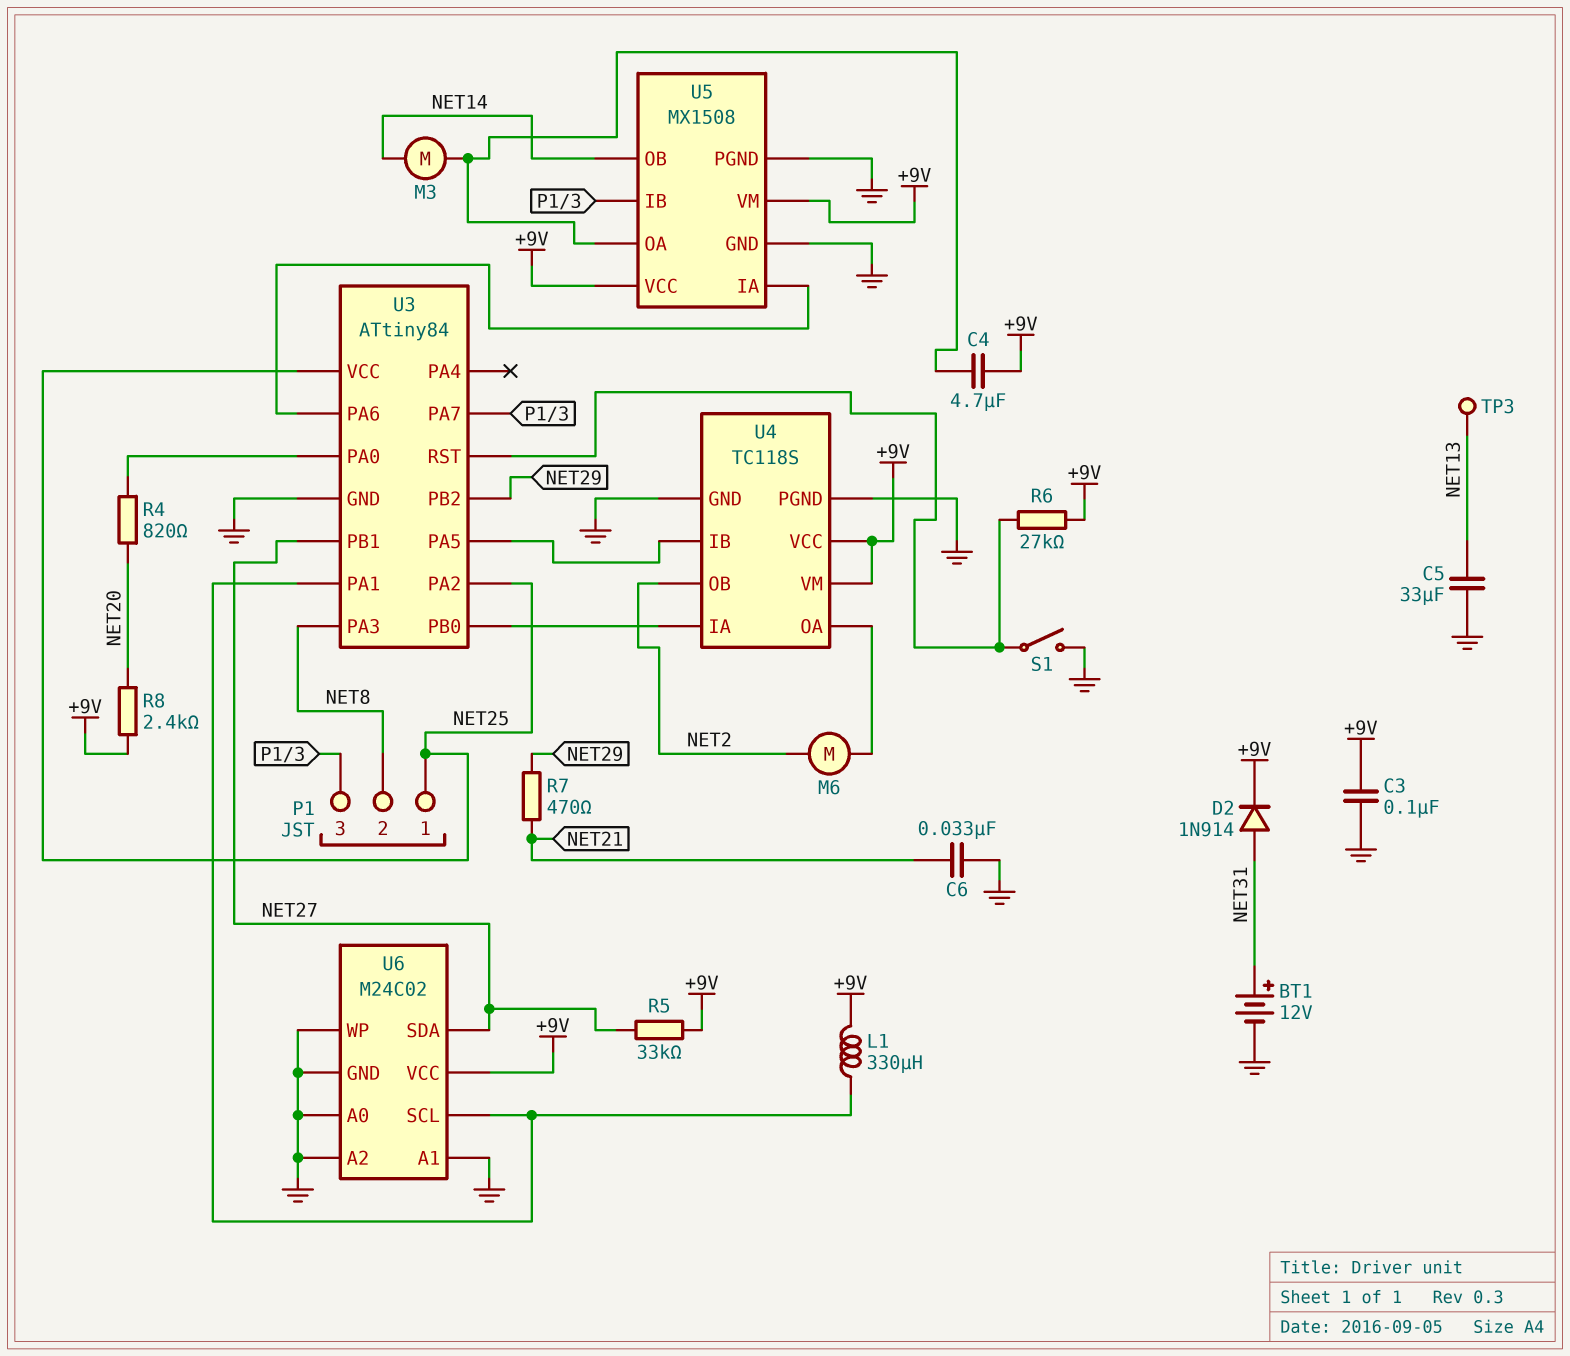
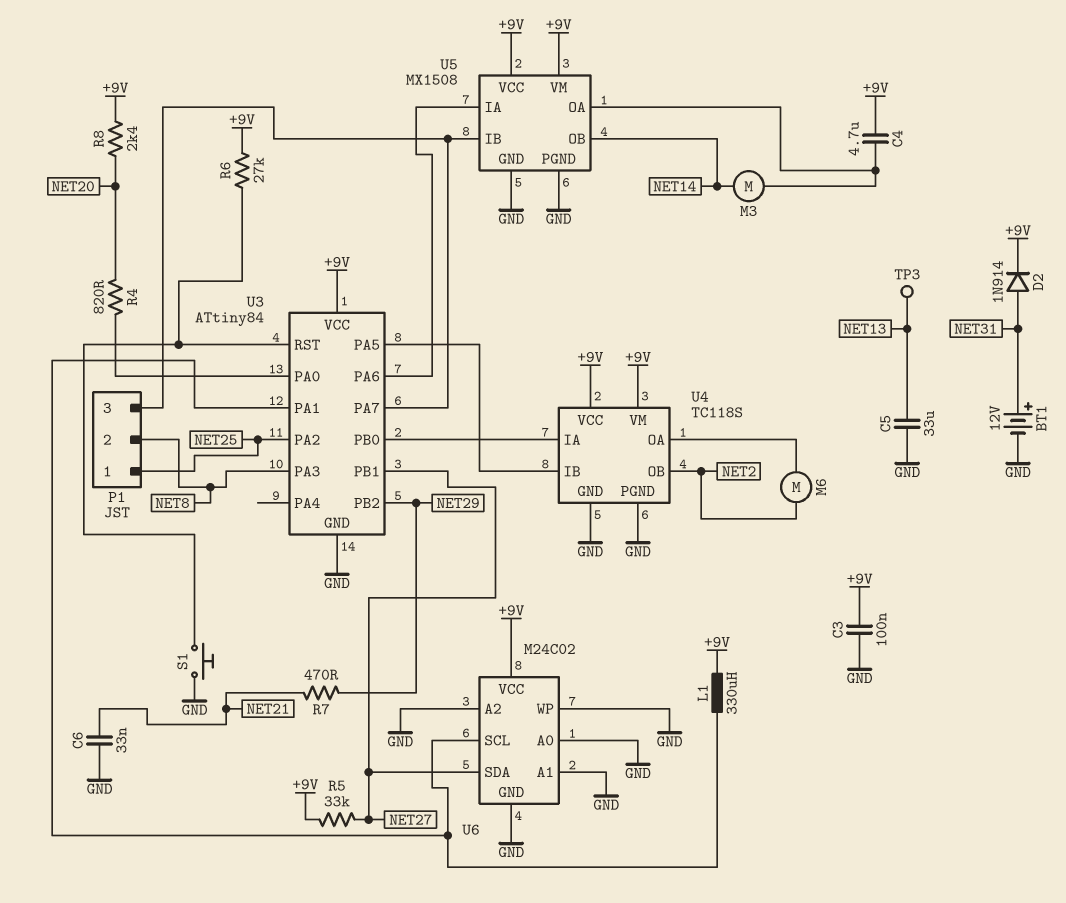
S1: switch (GND, U3/RST) -> button (GND, U3/RST)
U3 pin VCC: NET25 -> +9V

